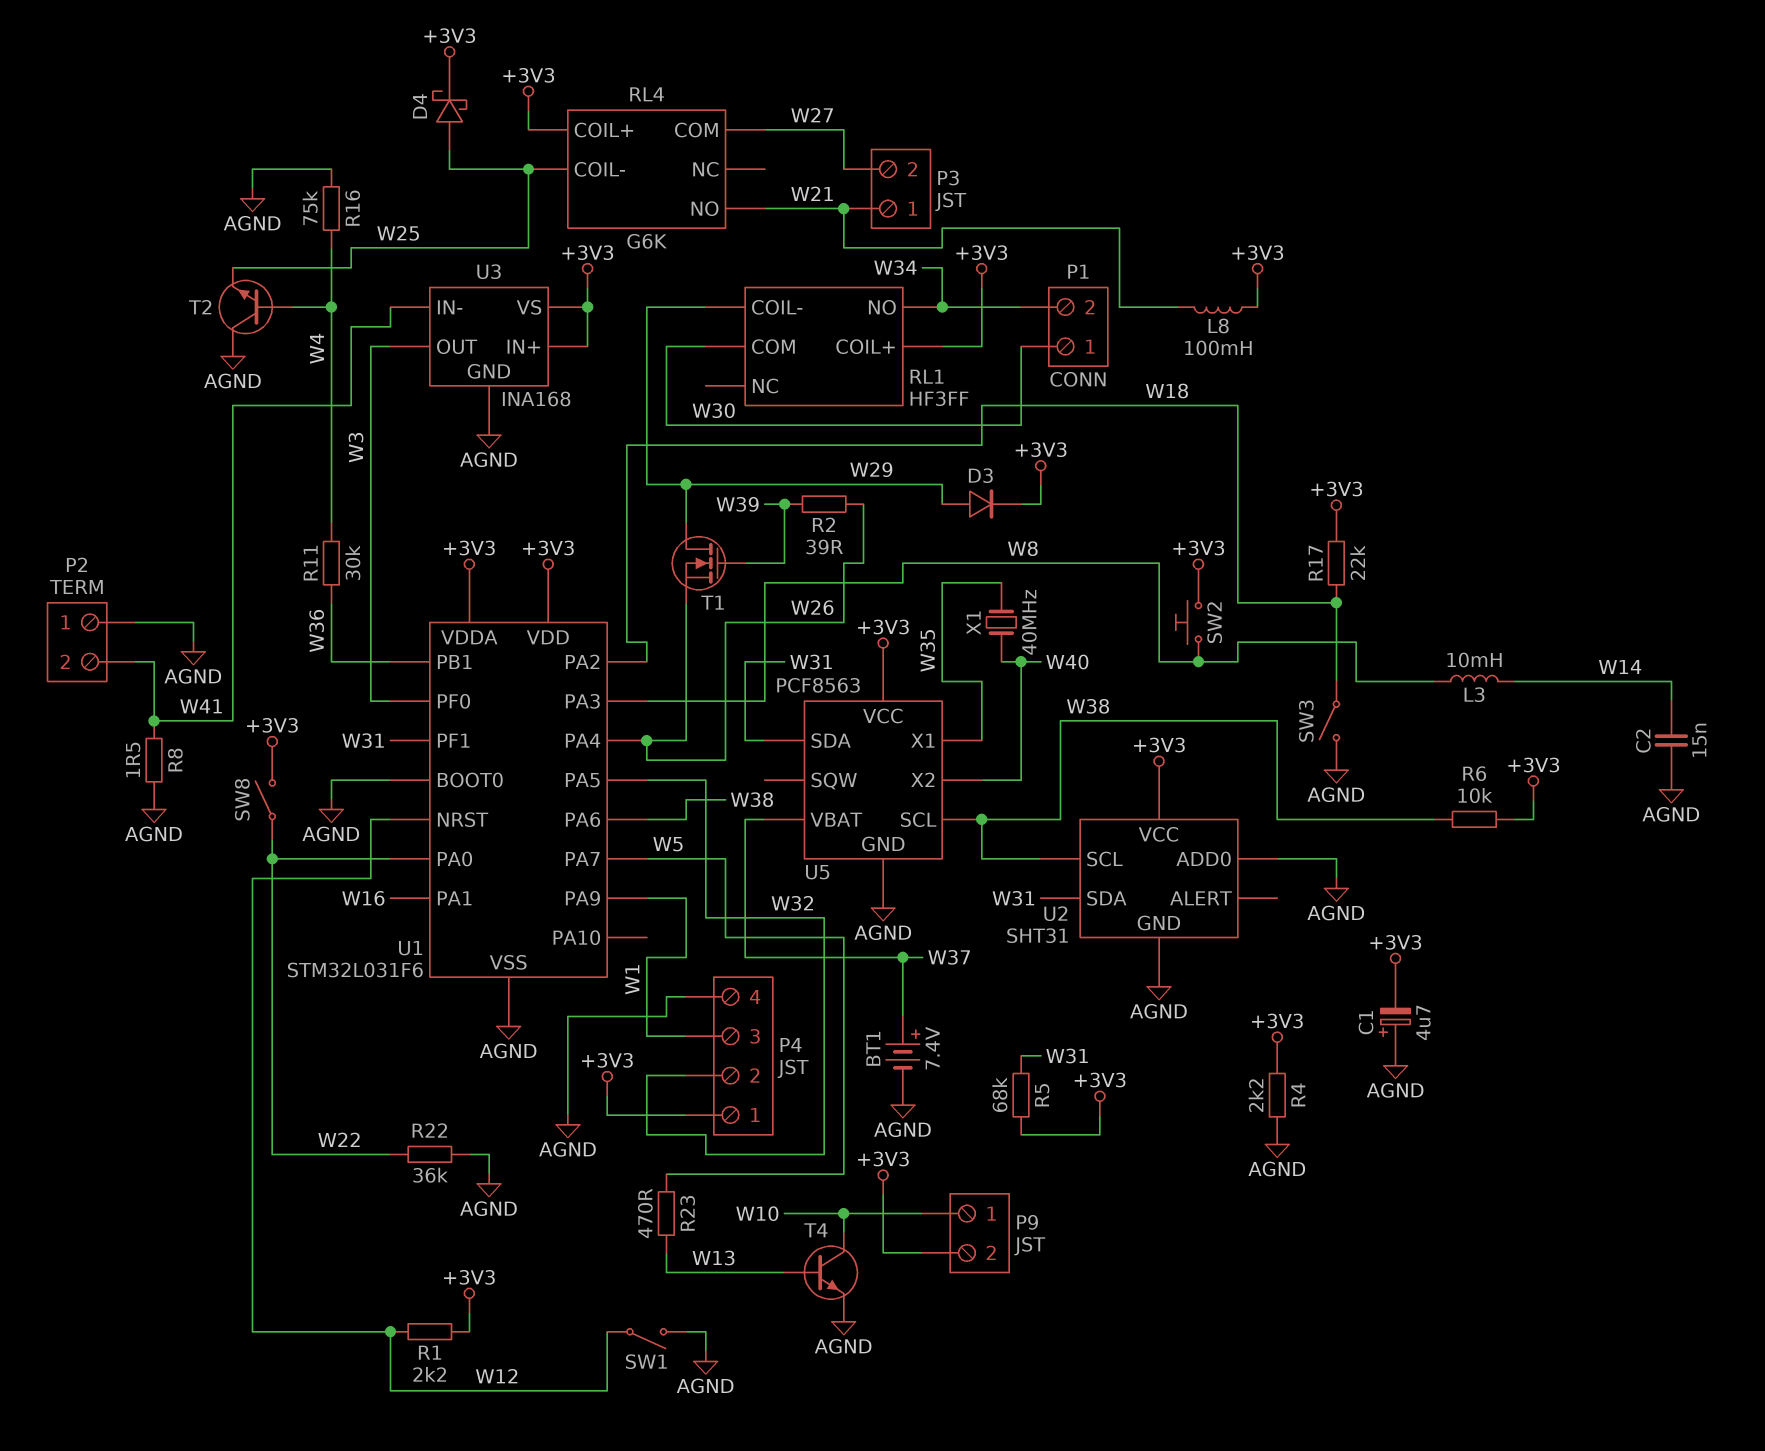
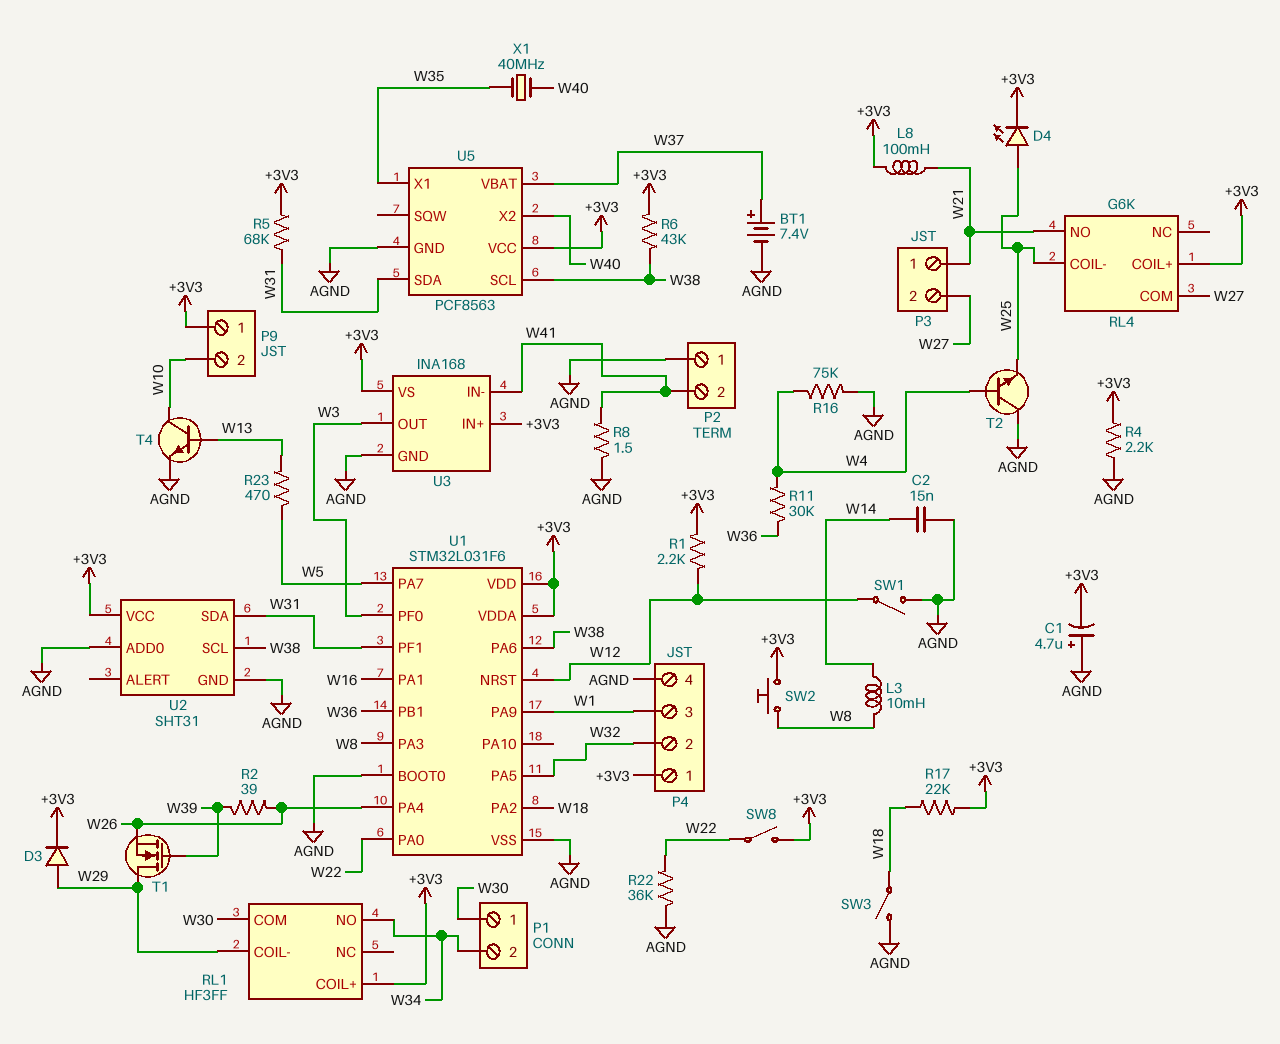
D4: schottky (A W25, K +3V3) -> LED (A W25, K +3V3)
P9 pin 1: W10 -> +3V3
P9 pin 2: +3V3 -> W10
R6: 10k (+3V3, W38) -> 43k (+3V3, W38)

